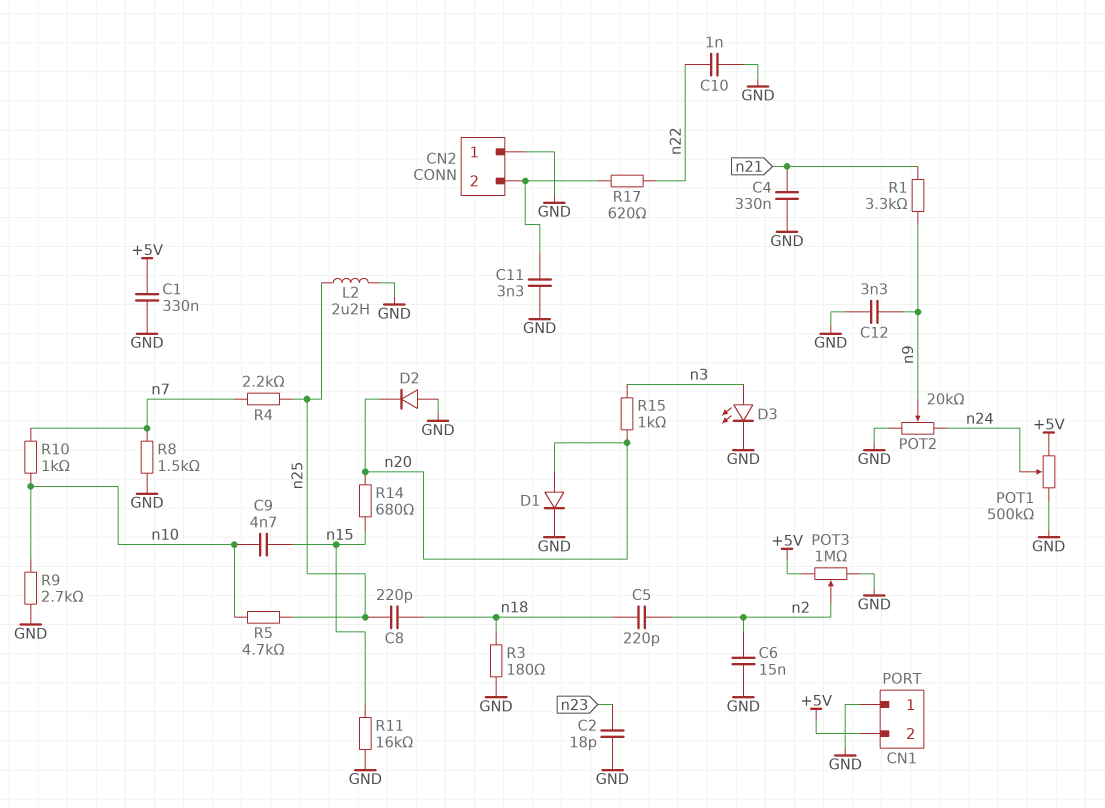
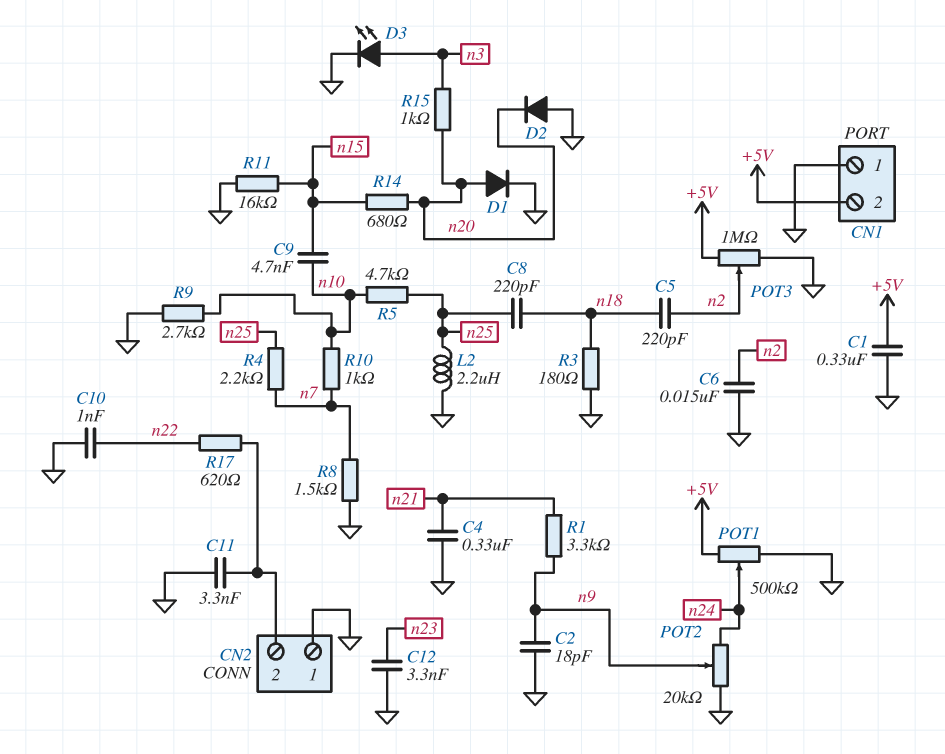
C2: 18pF (GND, n23) -> 18pF (GND, n9)
C12: 3.3nF (GND, n9) -> 3.3nF (GND, n23)

